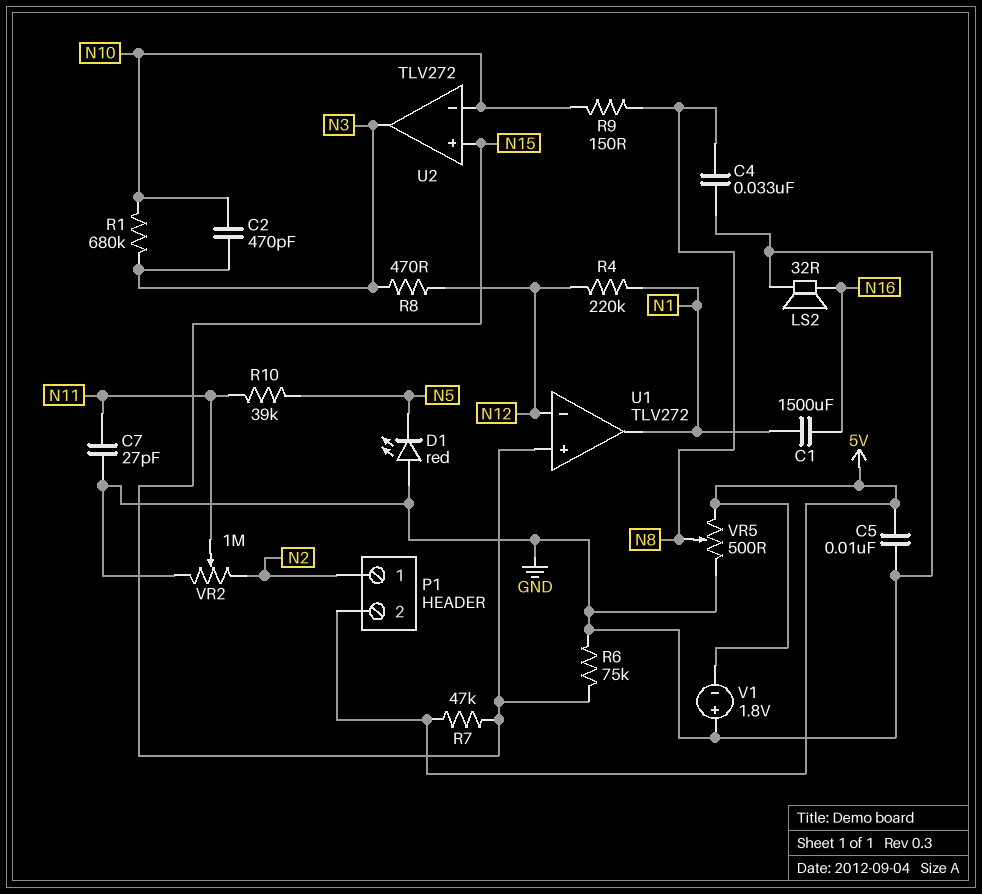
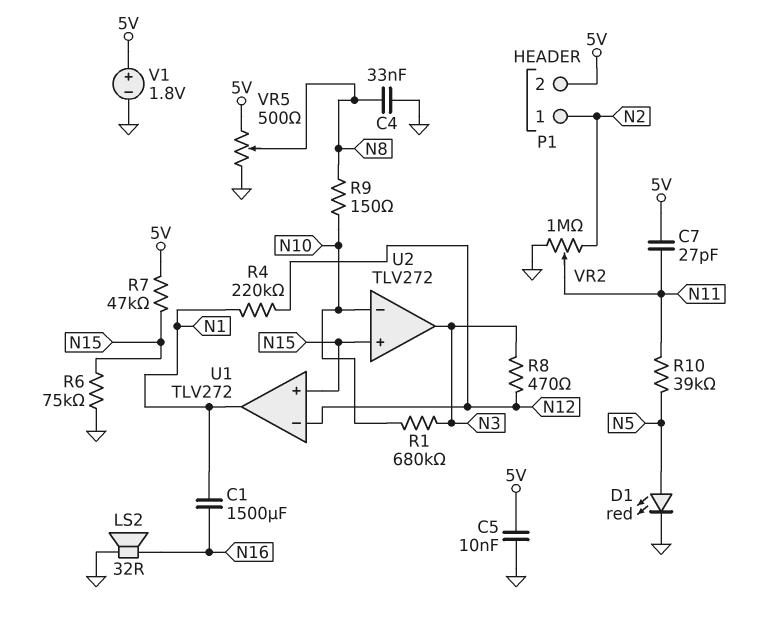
C2: 470pF (N3, N10) -> none
C7: 27pF (GND, N11) -> 27pF (5V, N11)
D1: LED red (A GND, K N5) -> LED red (A N5, K GND)
V1: 1.8V (plus GND, minus 5V) -> 1.8V (plus 5V, minus GND)

